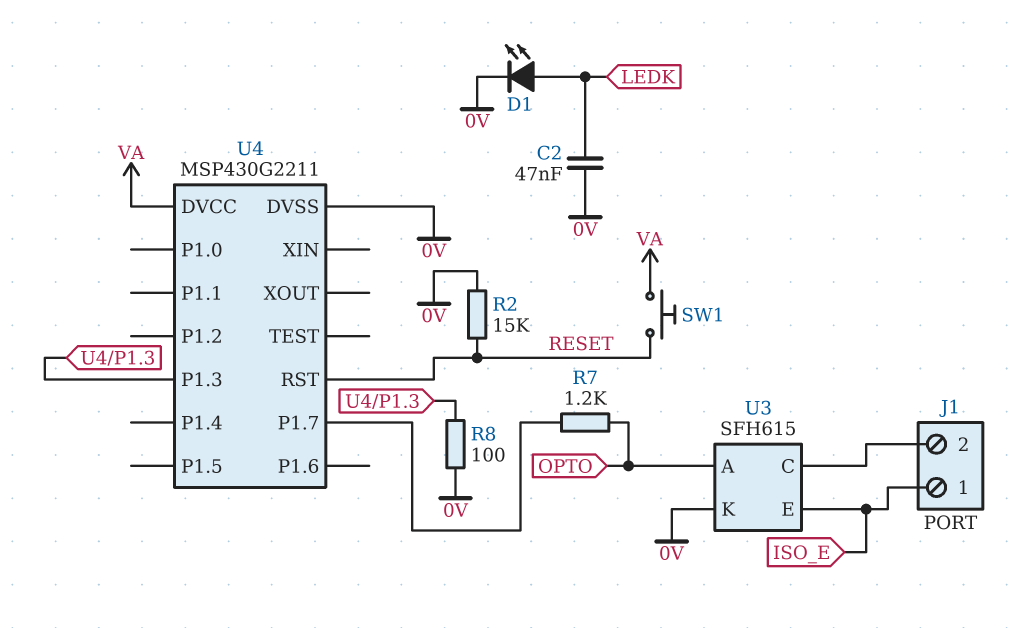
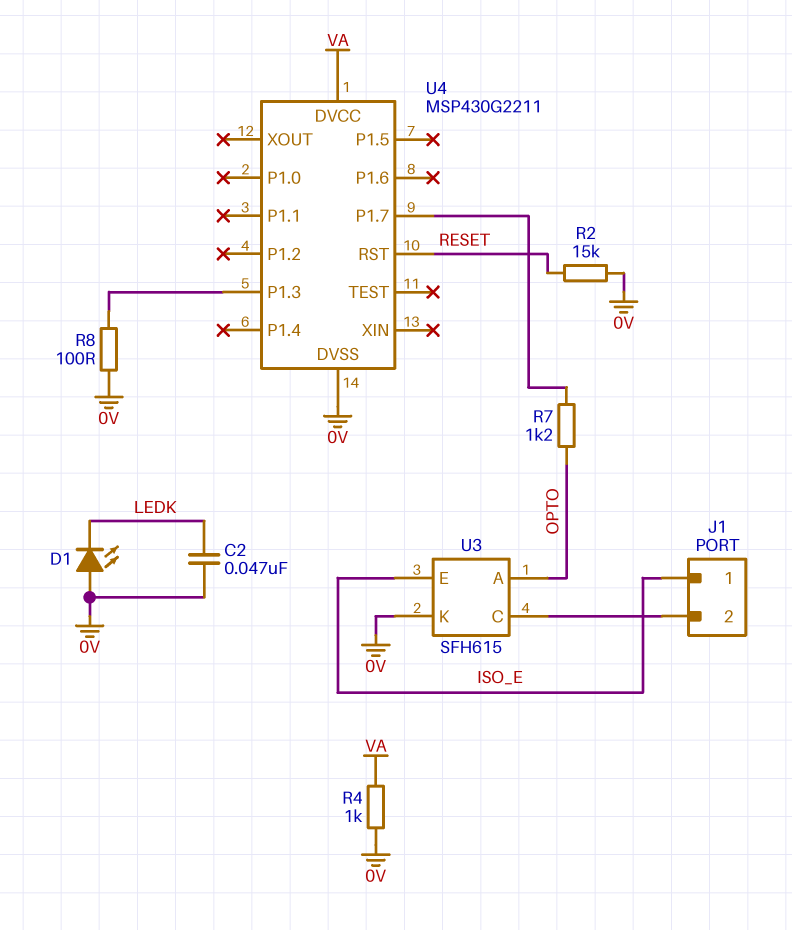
D1: LED (A LEDK, K 0V) -> LED (A 0V, K LEDK)
R4: none -> 1k (0V, VA)
SW1: button (RESET, VA) -> none

